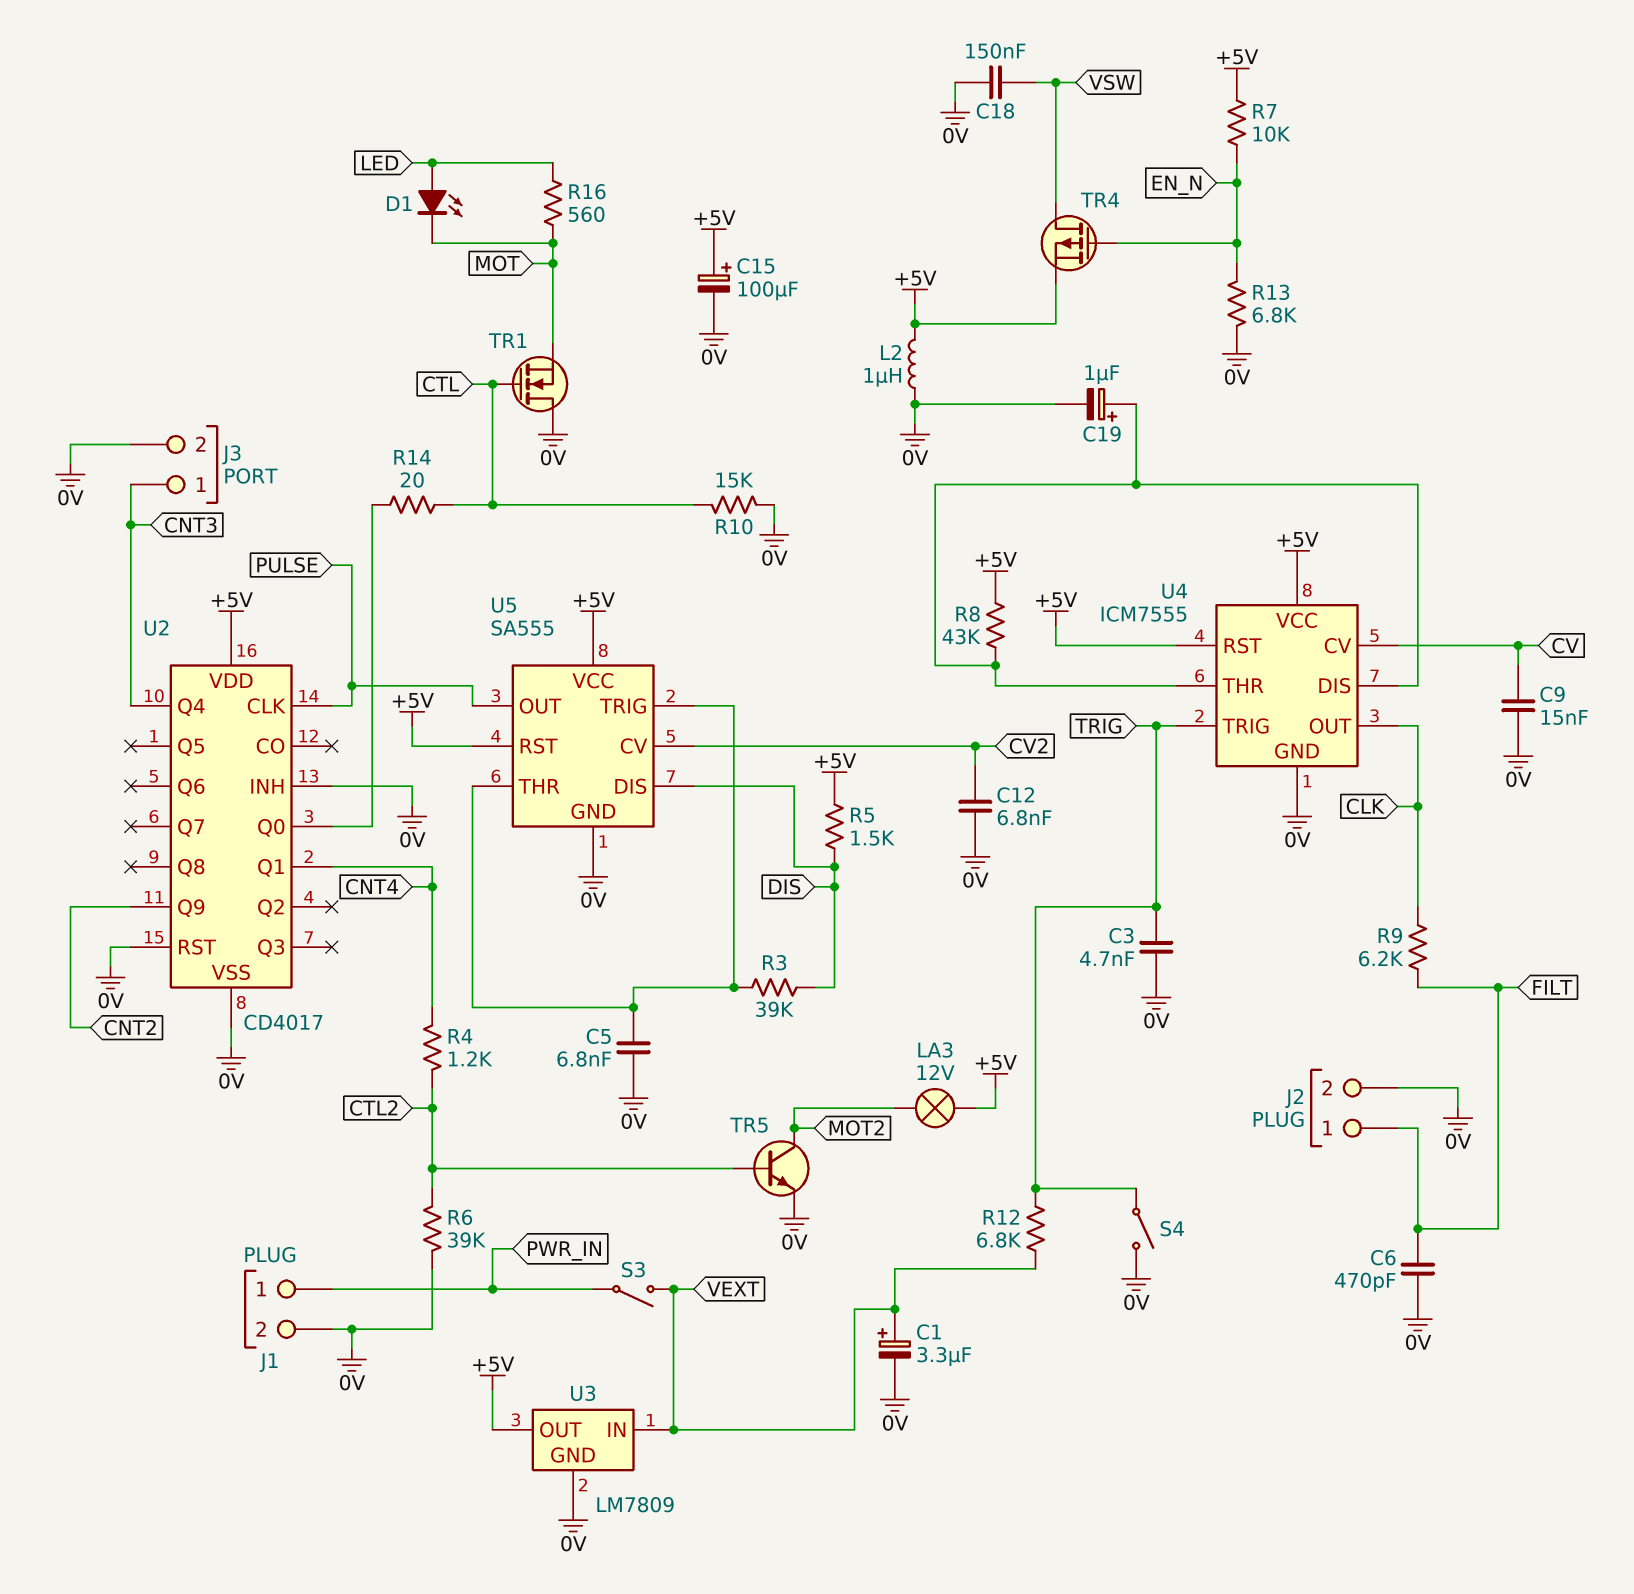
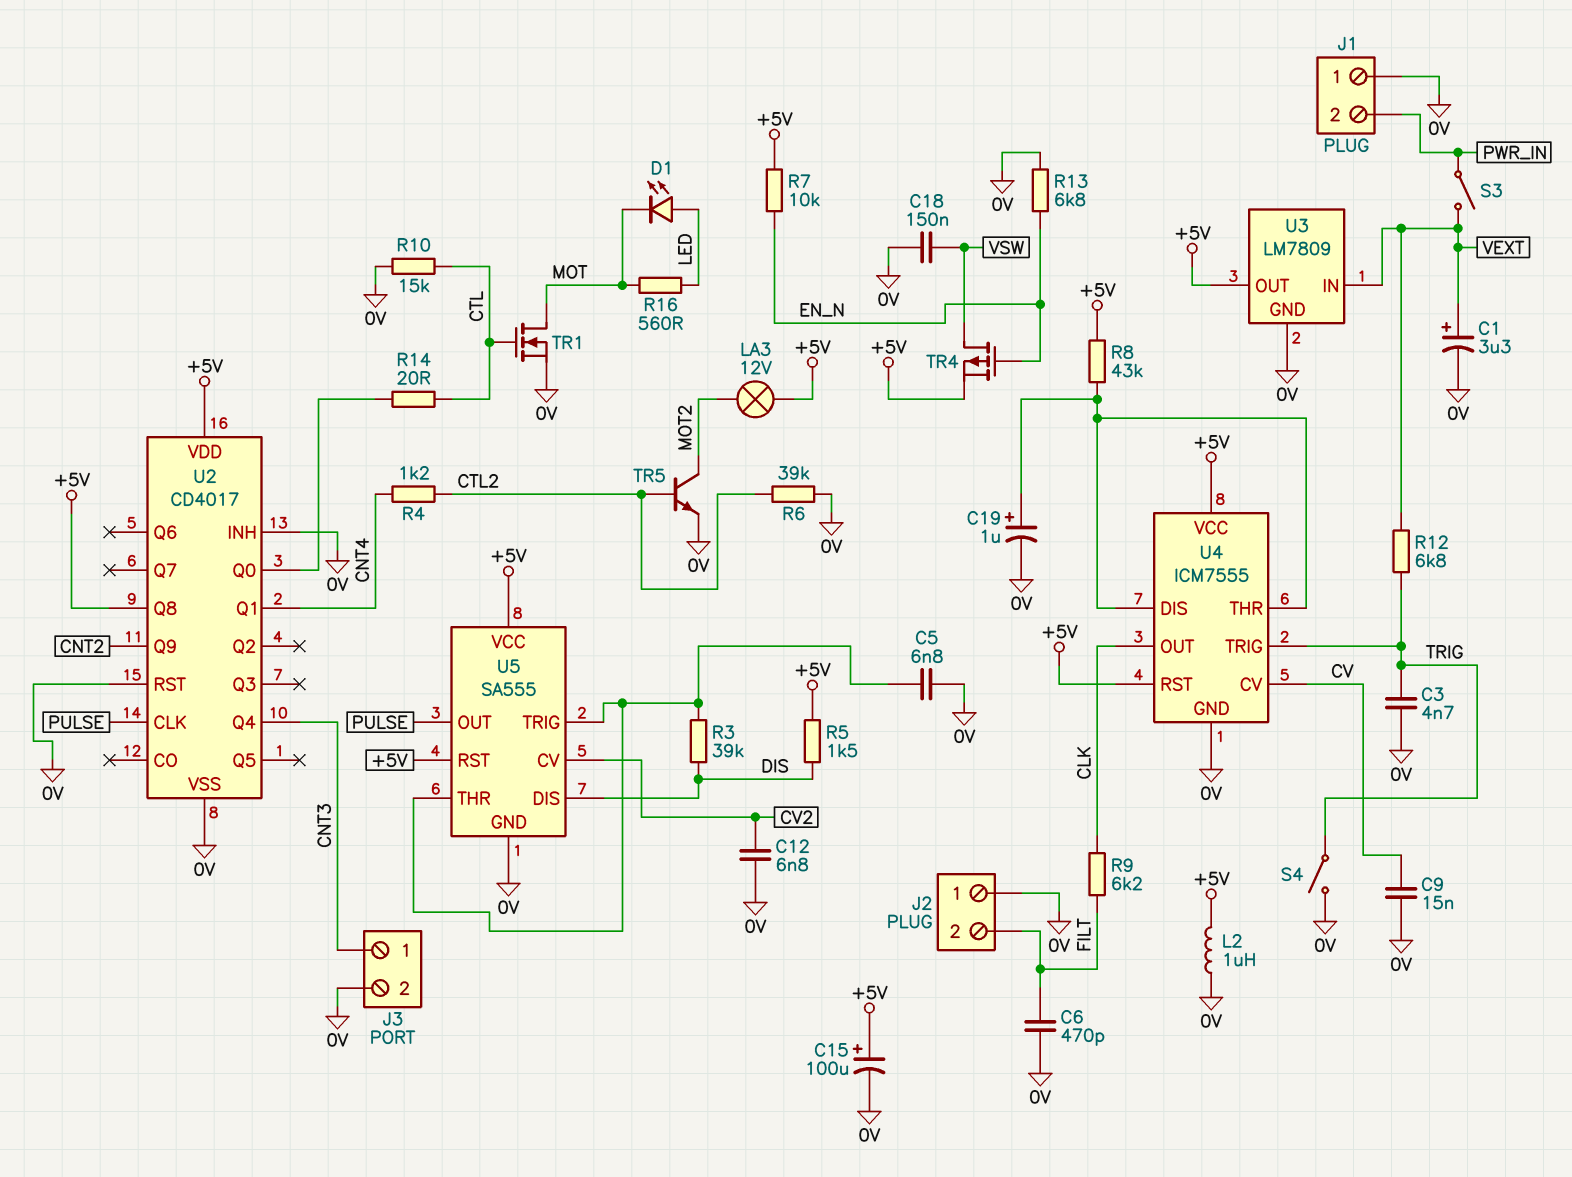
J1 pin 1: PWR_IN -> 0V
J1 pin 2: 0V -> PWR_IN
J2 pin 1: FILT -> 0V
J2 pin 2: 0V -> FILT
TR1: NMOS (G CTL, D 0V, S MOT) -> NMOS (G CTL, D MOT, S 0V)
U2 pin Q8: none -> +5V

